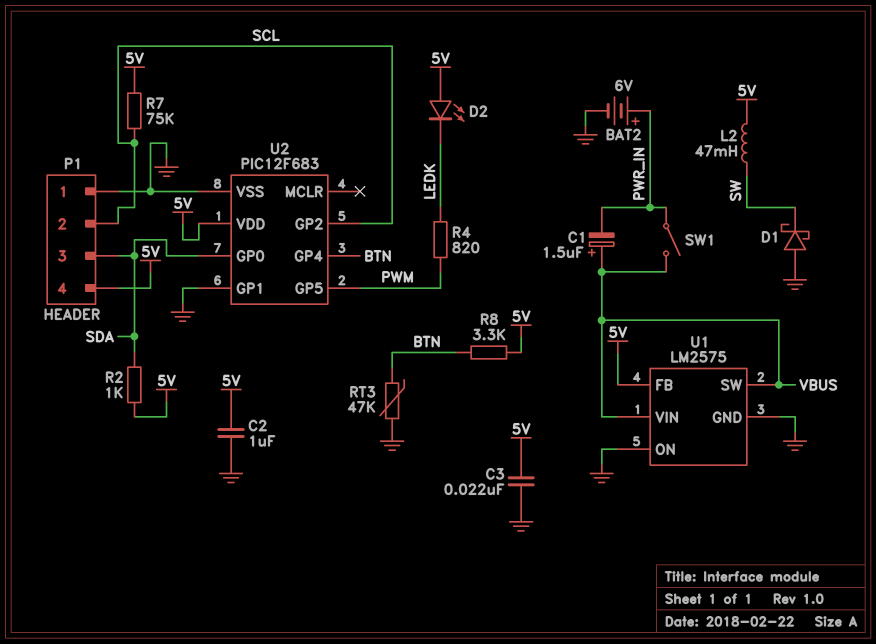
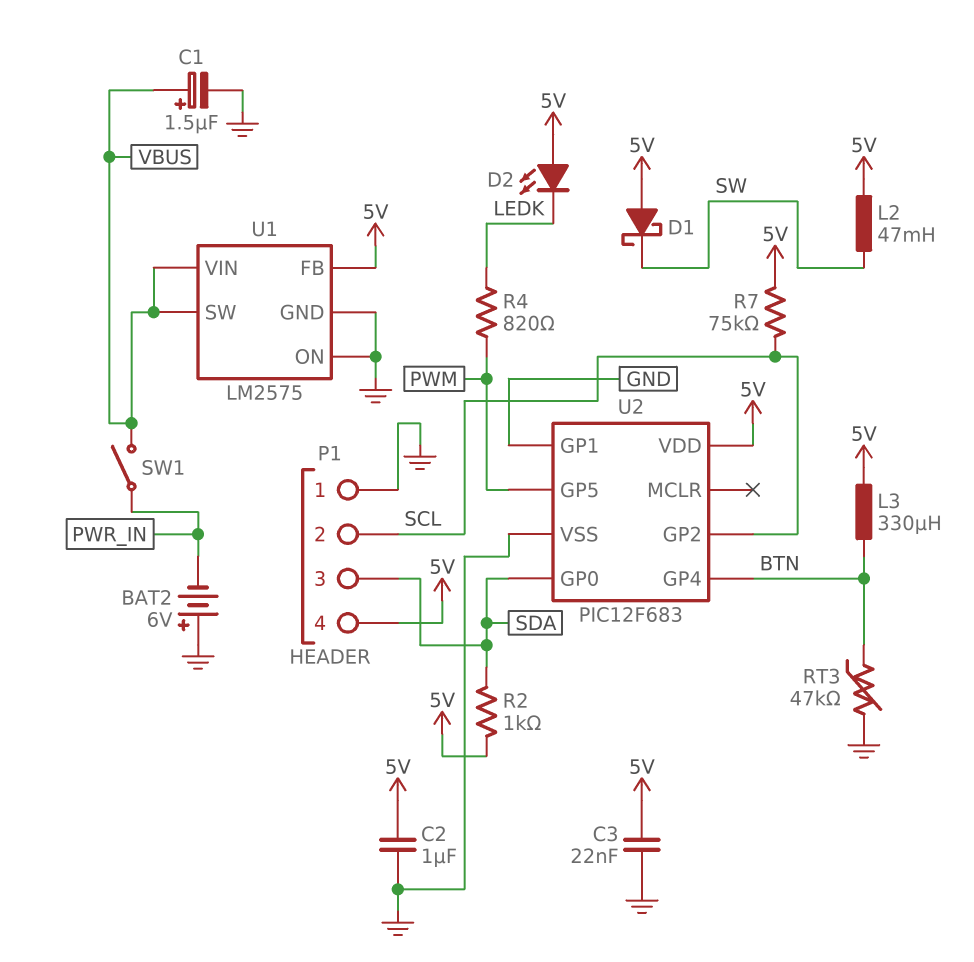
BAT2: 6V (plus PWR_IN, minus GND) -> 6V (plus GND, minus PWR_IN)
C1: 1.5uF (plus VBUS, minus PWR_IN) -> 1.5uF (plus VBUS, minus GND)
D1: schottky (A GND, K SW) -> schottky (A 5V, K SW)
L3: none -> 330uH (5V, BTN)
R8: 3.3k (5V, BTN) -> none

